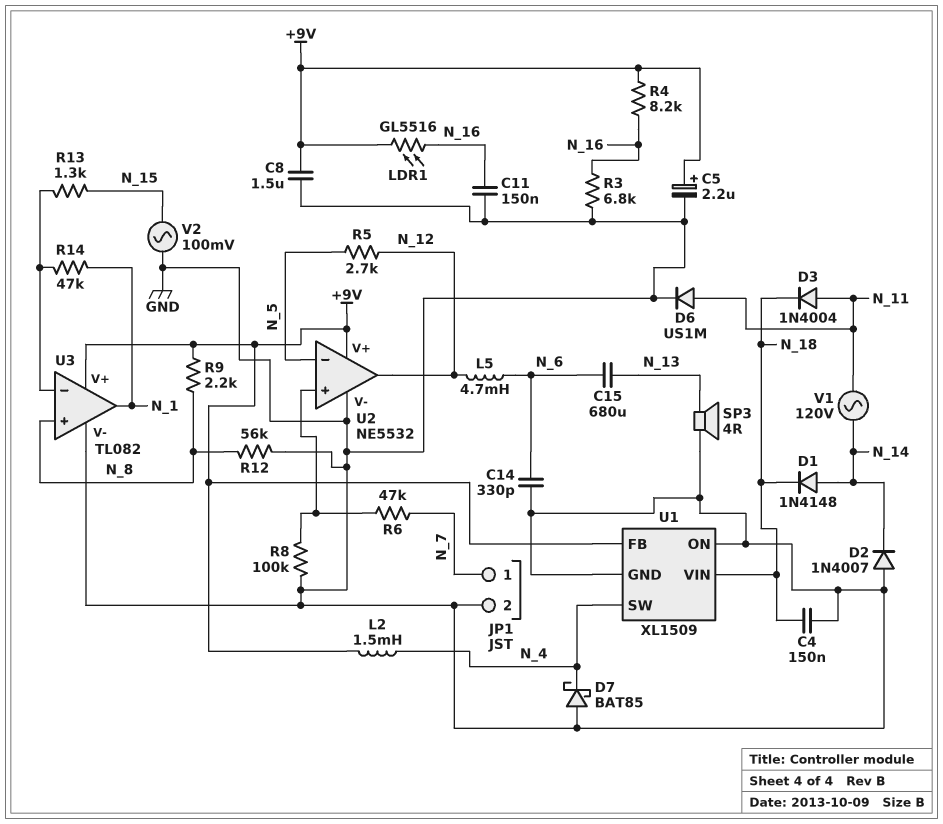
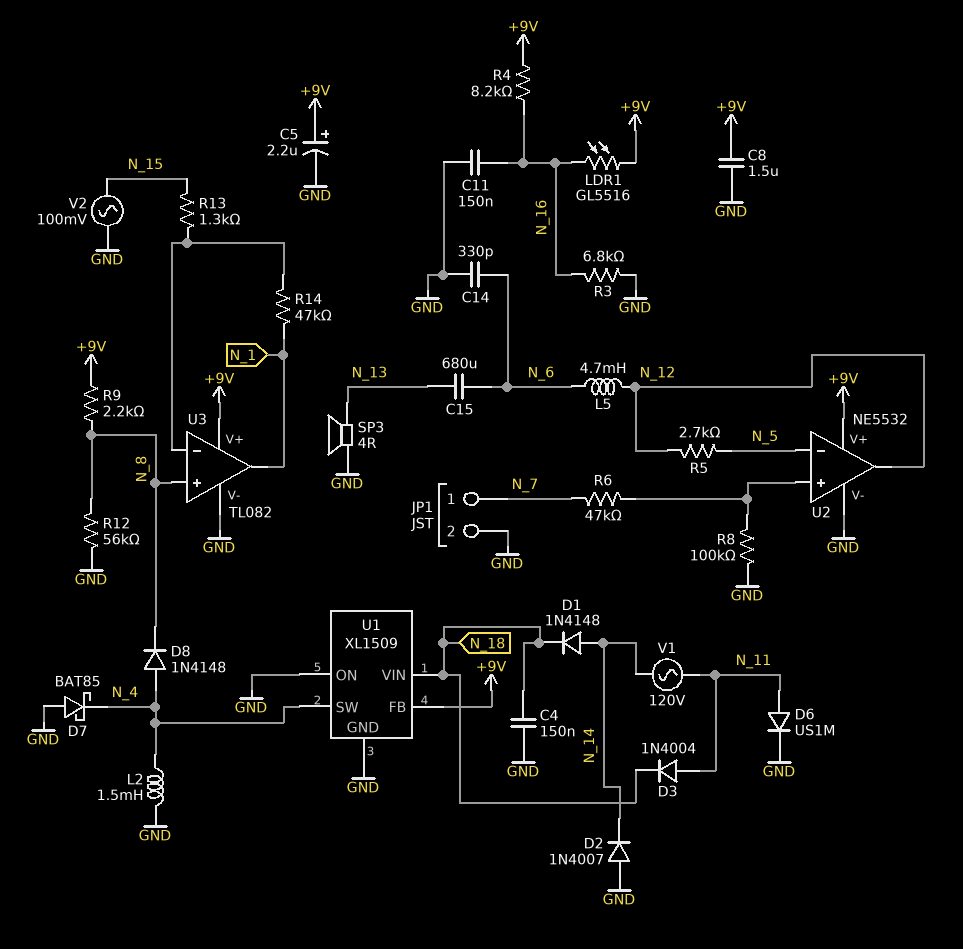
D8: none -> diode 1N4148 (A N_4, K N_8)
L2: 1.5mH (+9V, N_4) -> 1.5mH (GND, N_4)

